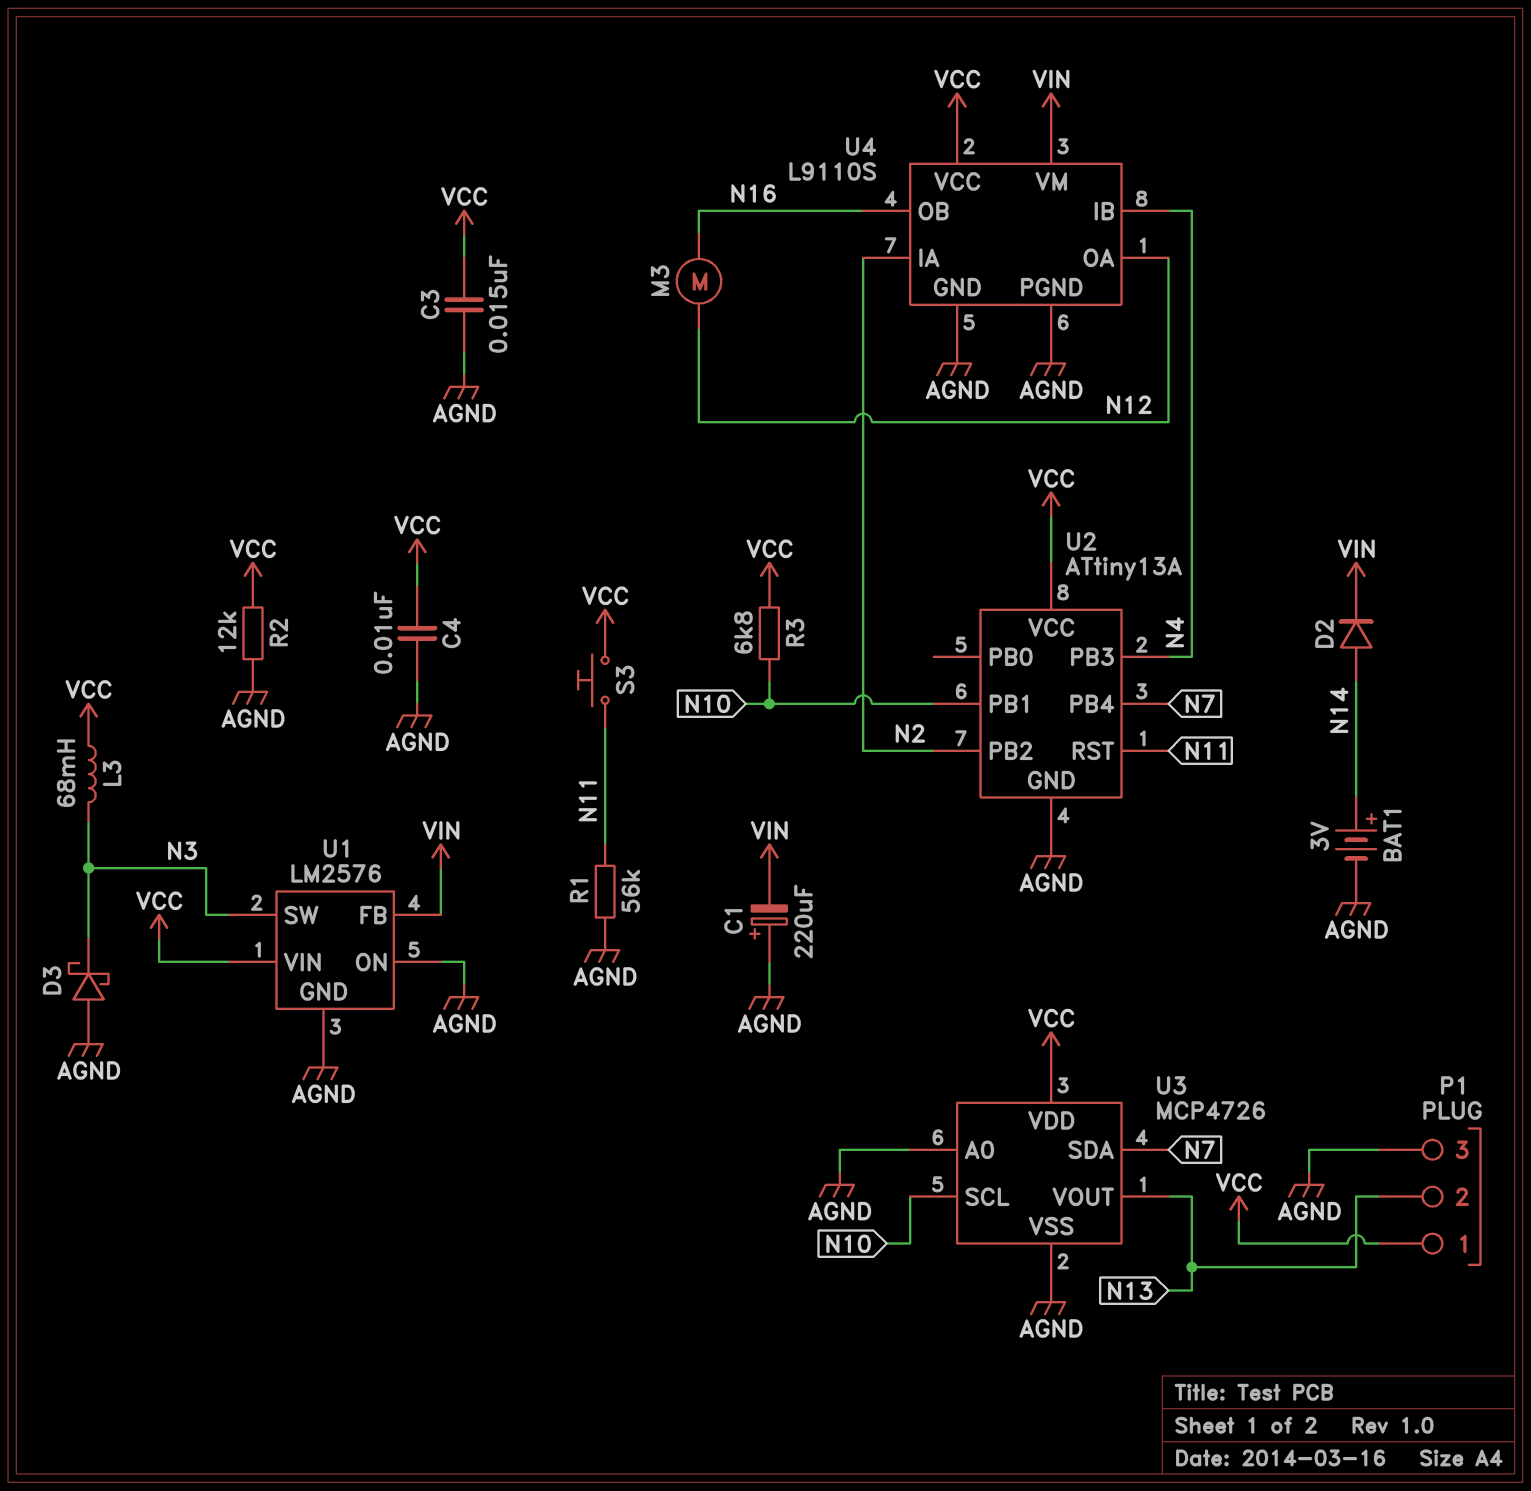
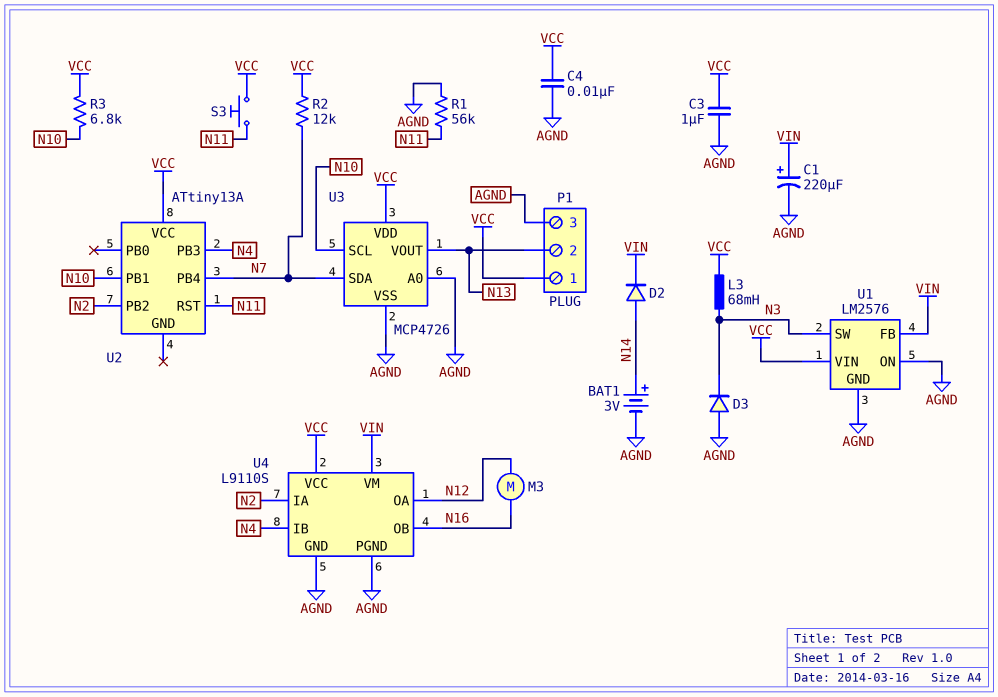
C1: 220uF (plus AGND, minus VIN) -> 220uF (plus VIN, minus AGND)
C3: 15nF (AGND, VCC) -> 1uF (AGND, VCC)
D3: schottky (A AGND, K N3) -> diode (A AGND, K N3)
R2: 12k (AGND, VCC) -> 12k (N7, VCC)
U2 pin GND: AGND -> none

